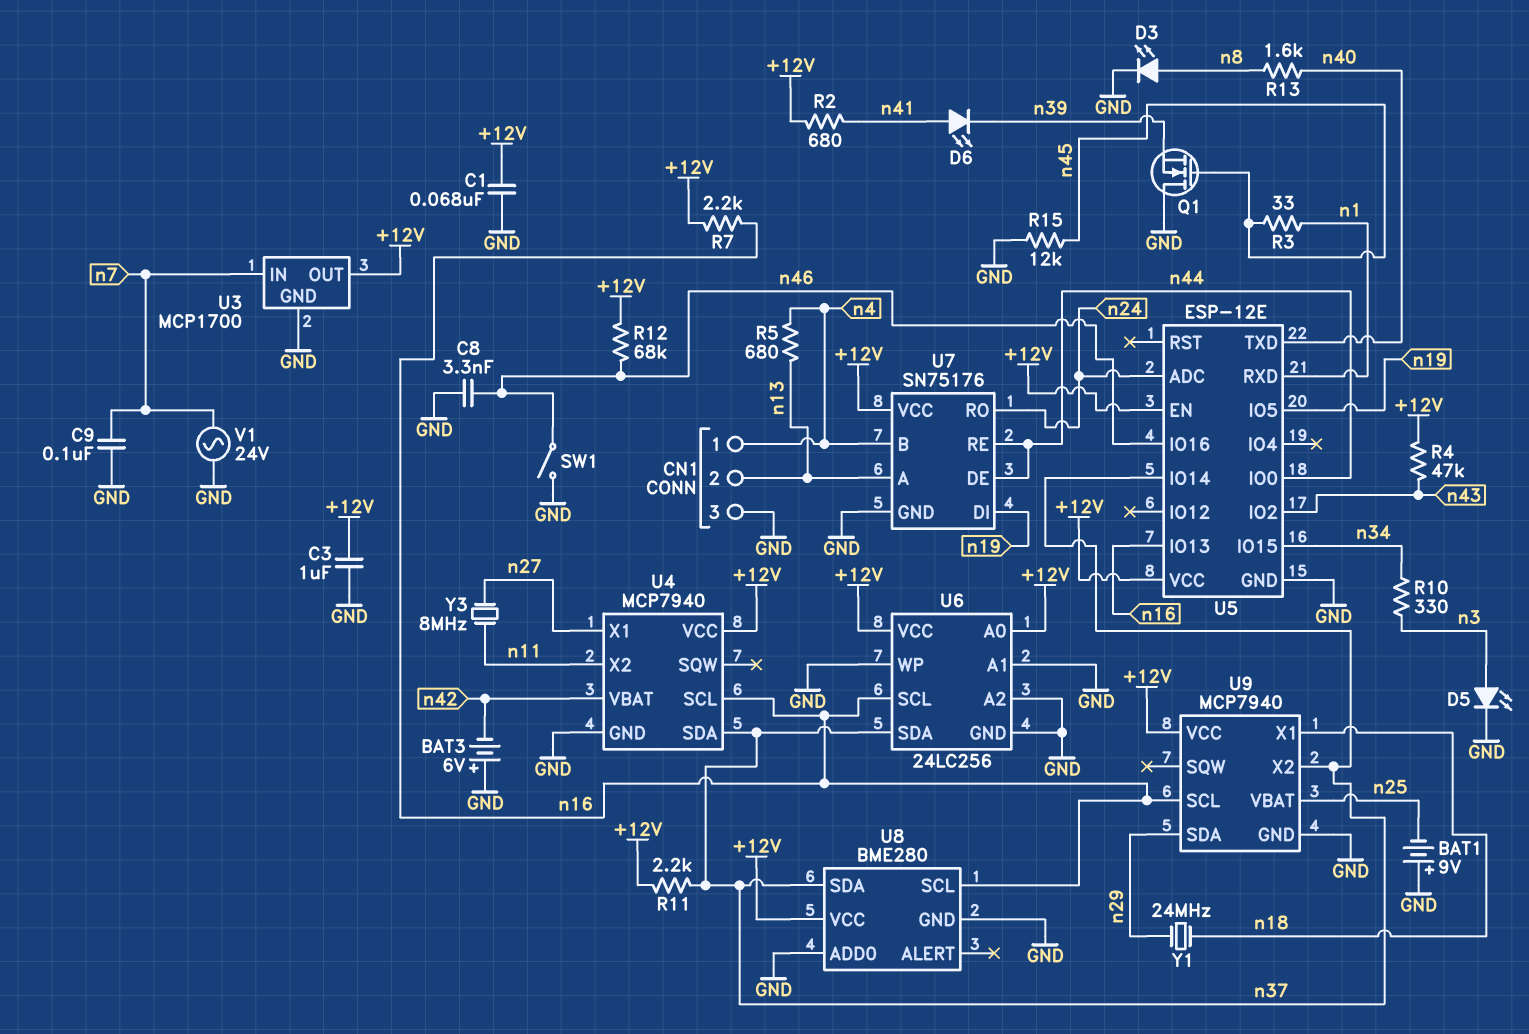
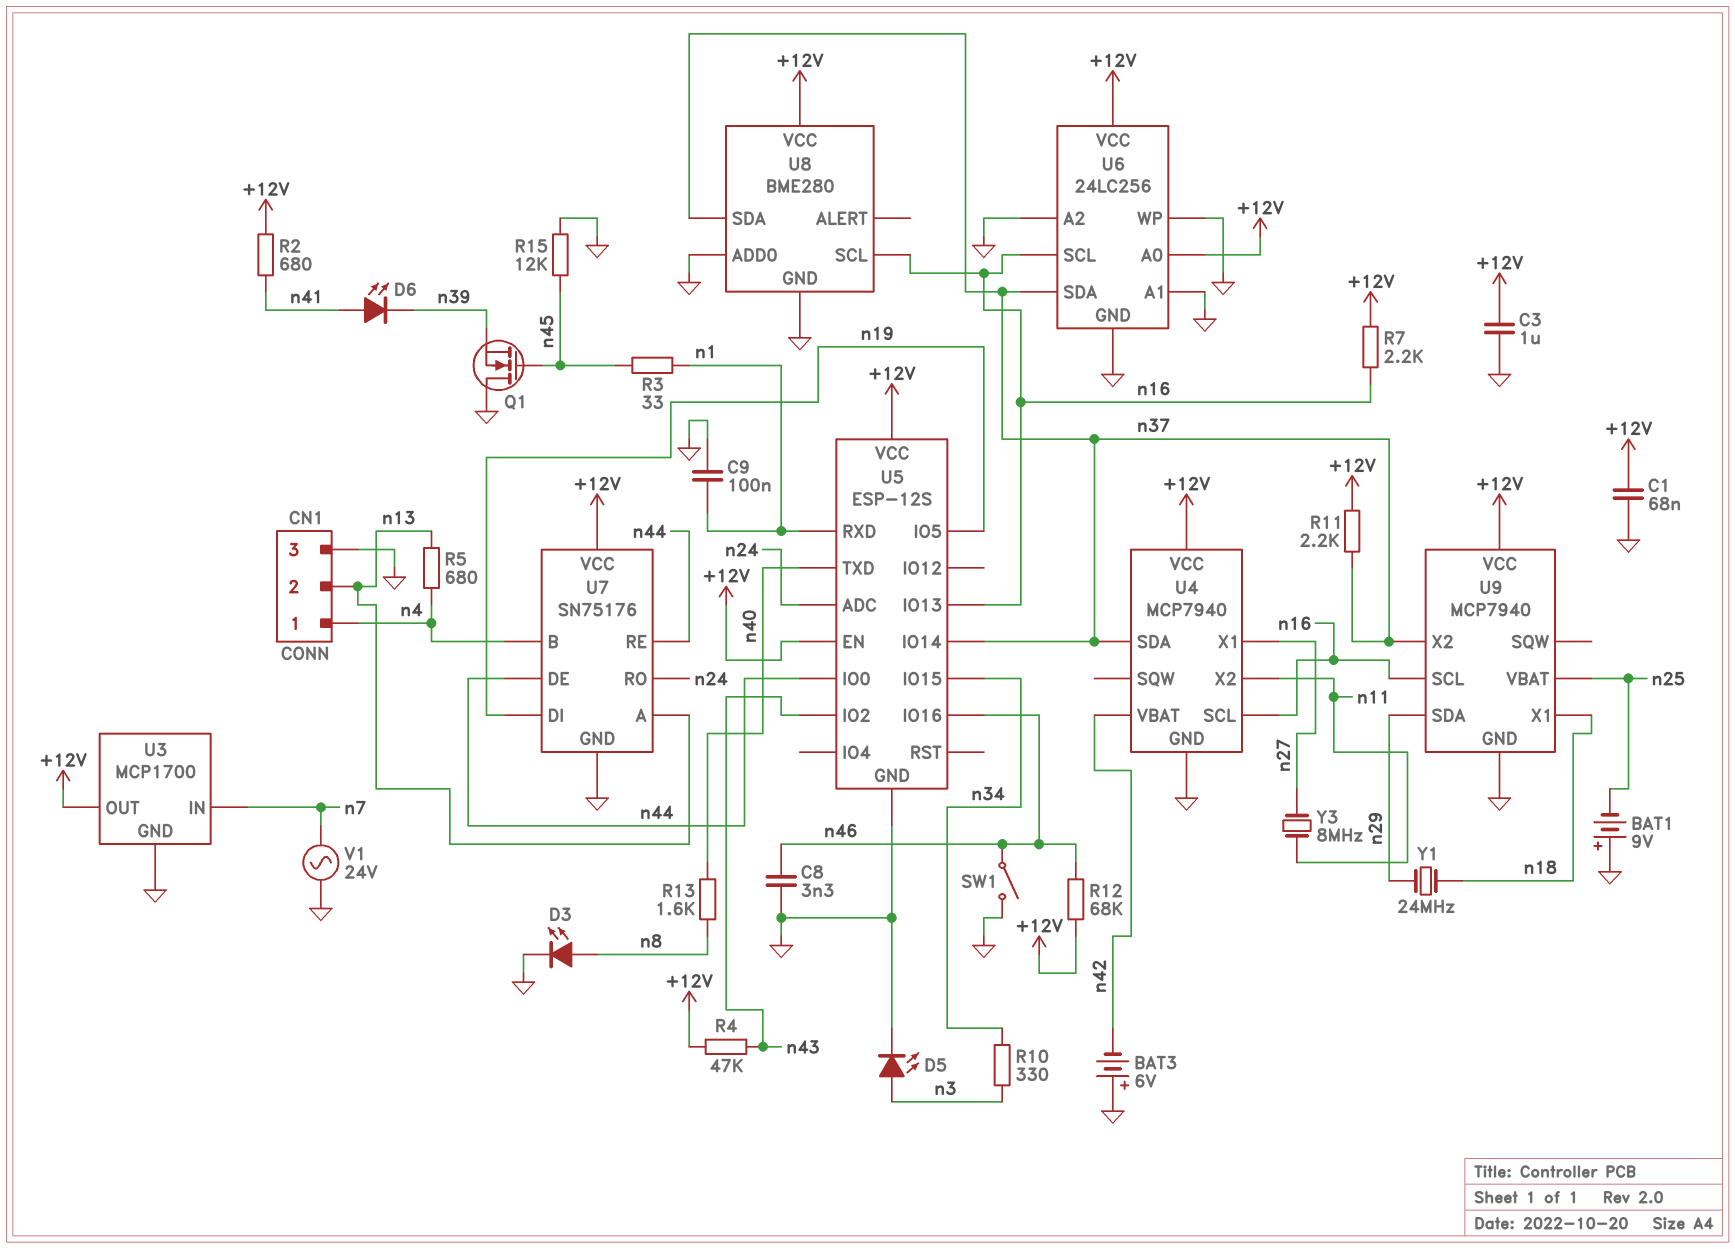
C9: 100nF (GND, n7) -> 100nF (GND, n1)
U5: ESP-12E -> ESP-12S

